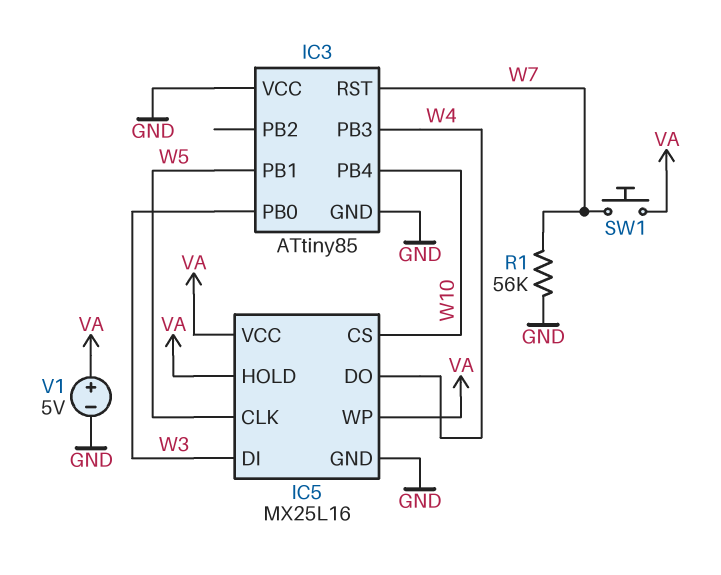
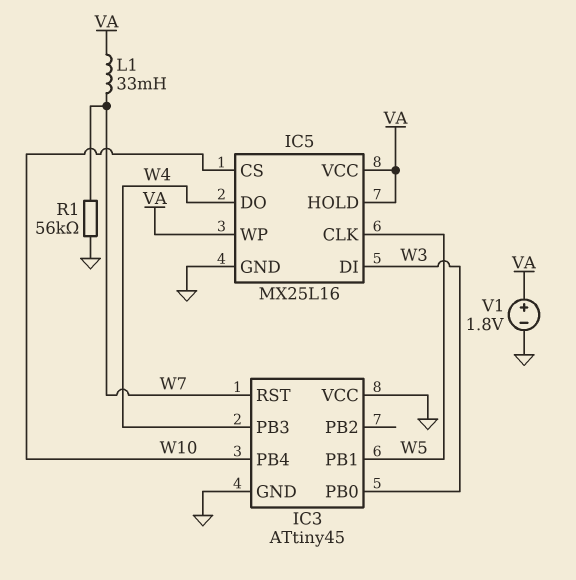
IC3: ATtiny85 -> ATtiny45
L1: none -> 33mH (VA, W7)
SW1: button (VA, W7) -> none
V1: 5V (plus VA, minus GND) -> 1.8V (plus VA, minus GND)

